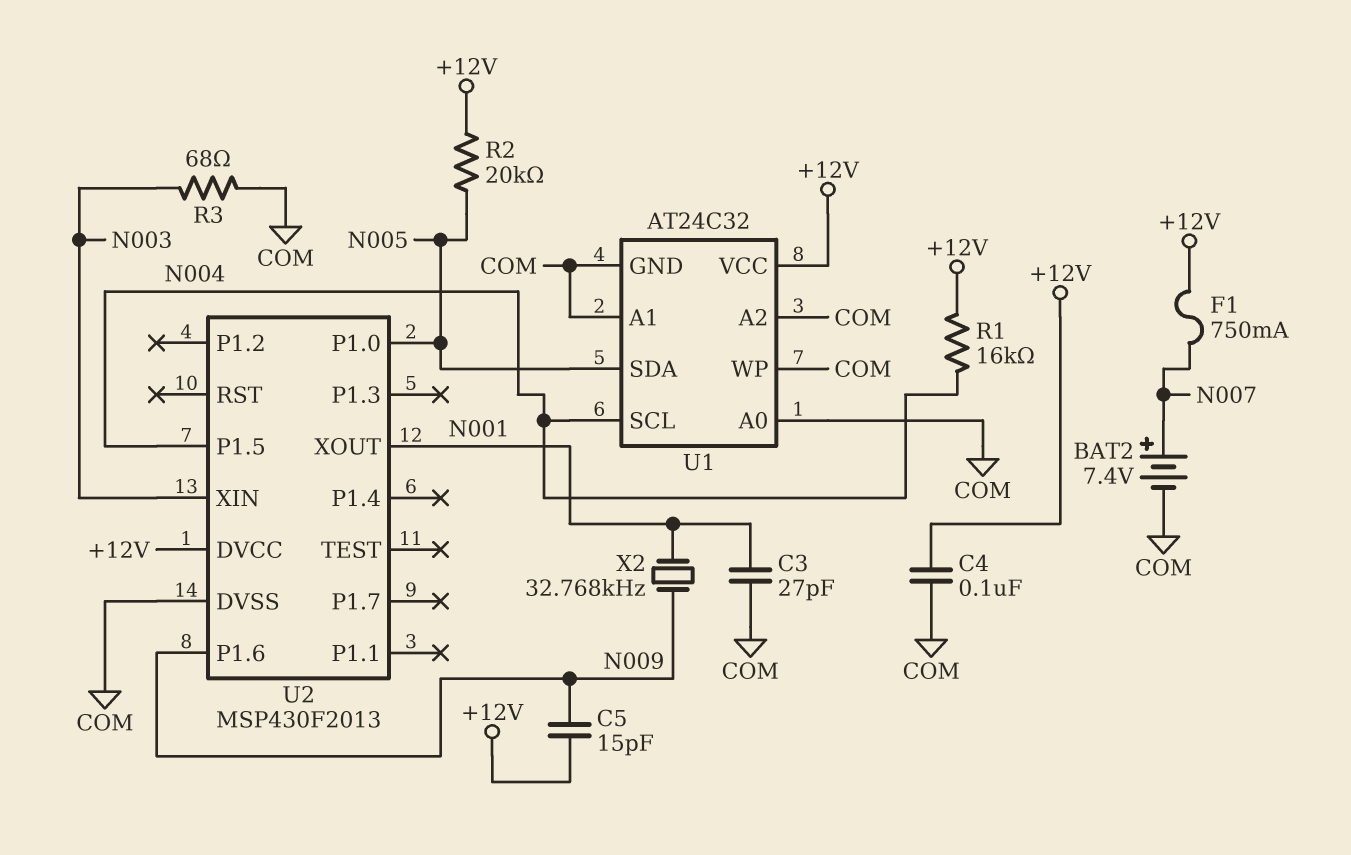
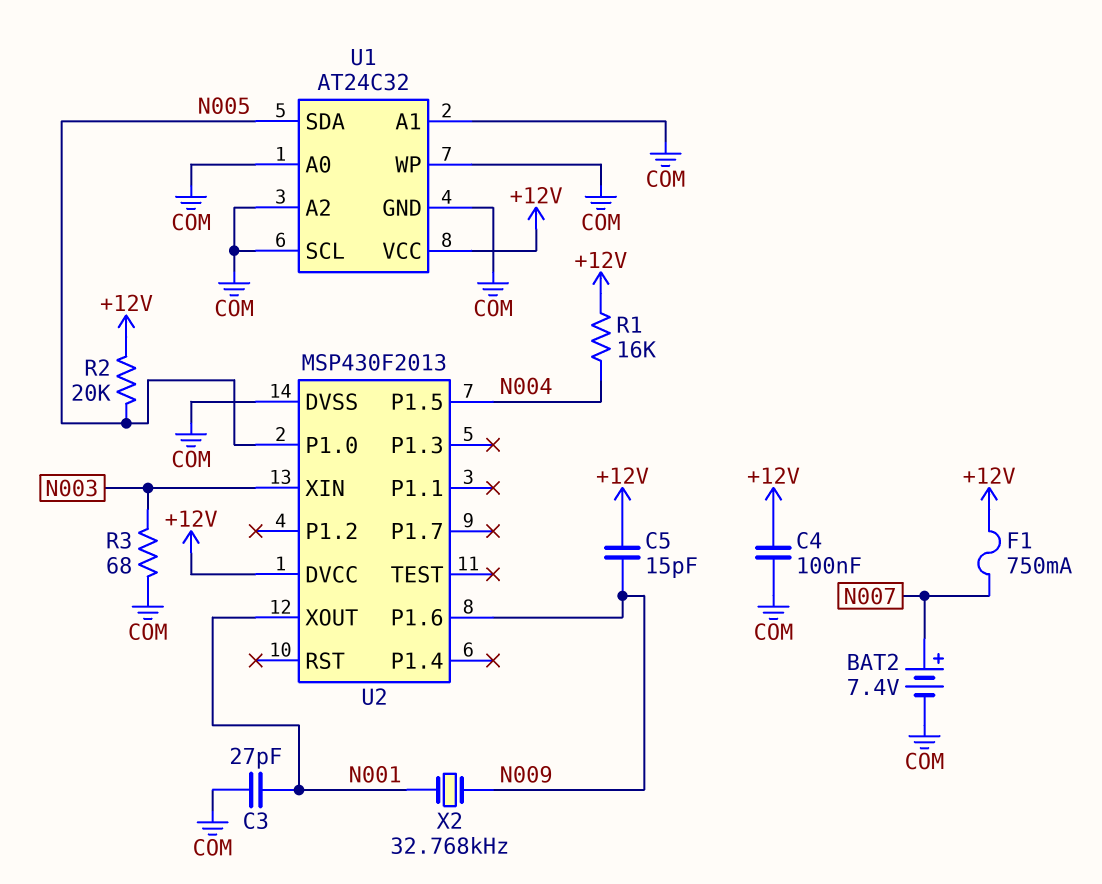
U1 pin SCL: N004 -> COM

